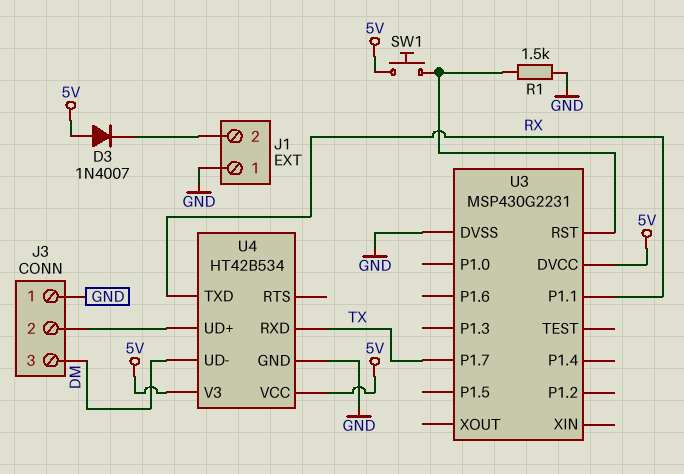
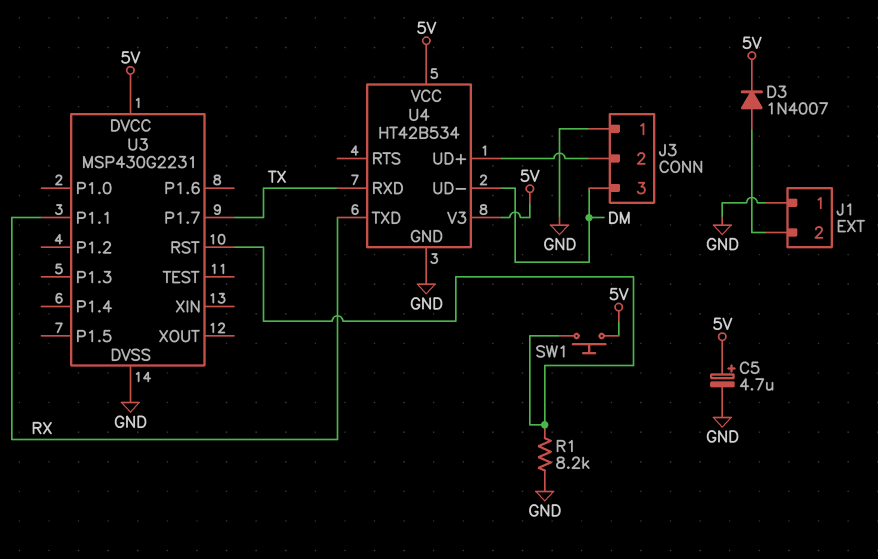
C5: none -> 4.7uF (plus 5V, minus GND)
D3: diode 1N4007 (A 5V, K J1/2) -> diode 1N4007 (A J1/2, K 5V)
R1: 1.5k (GND, U3/RST) -> 8.2k (GND, U3/RST)

